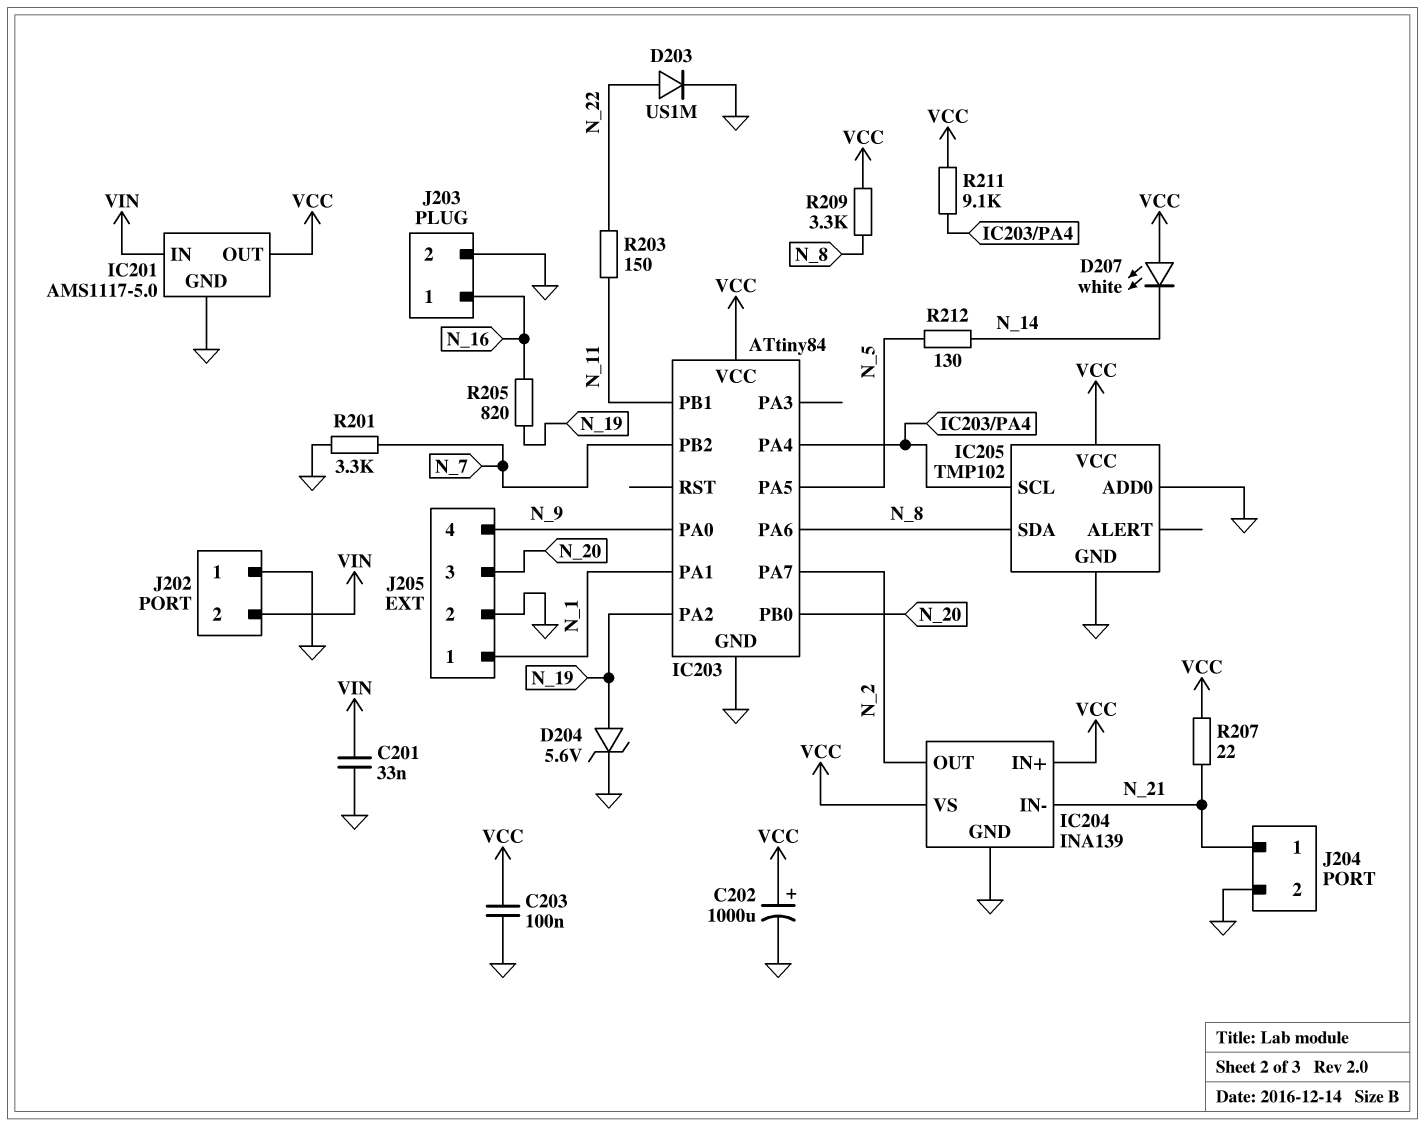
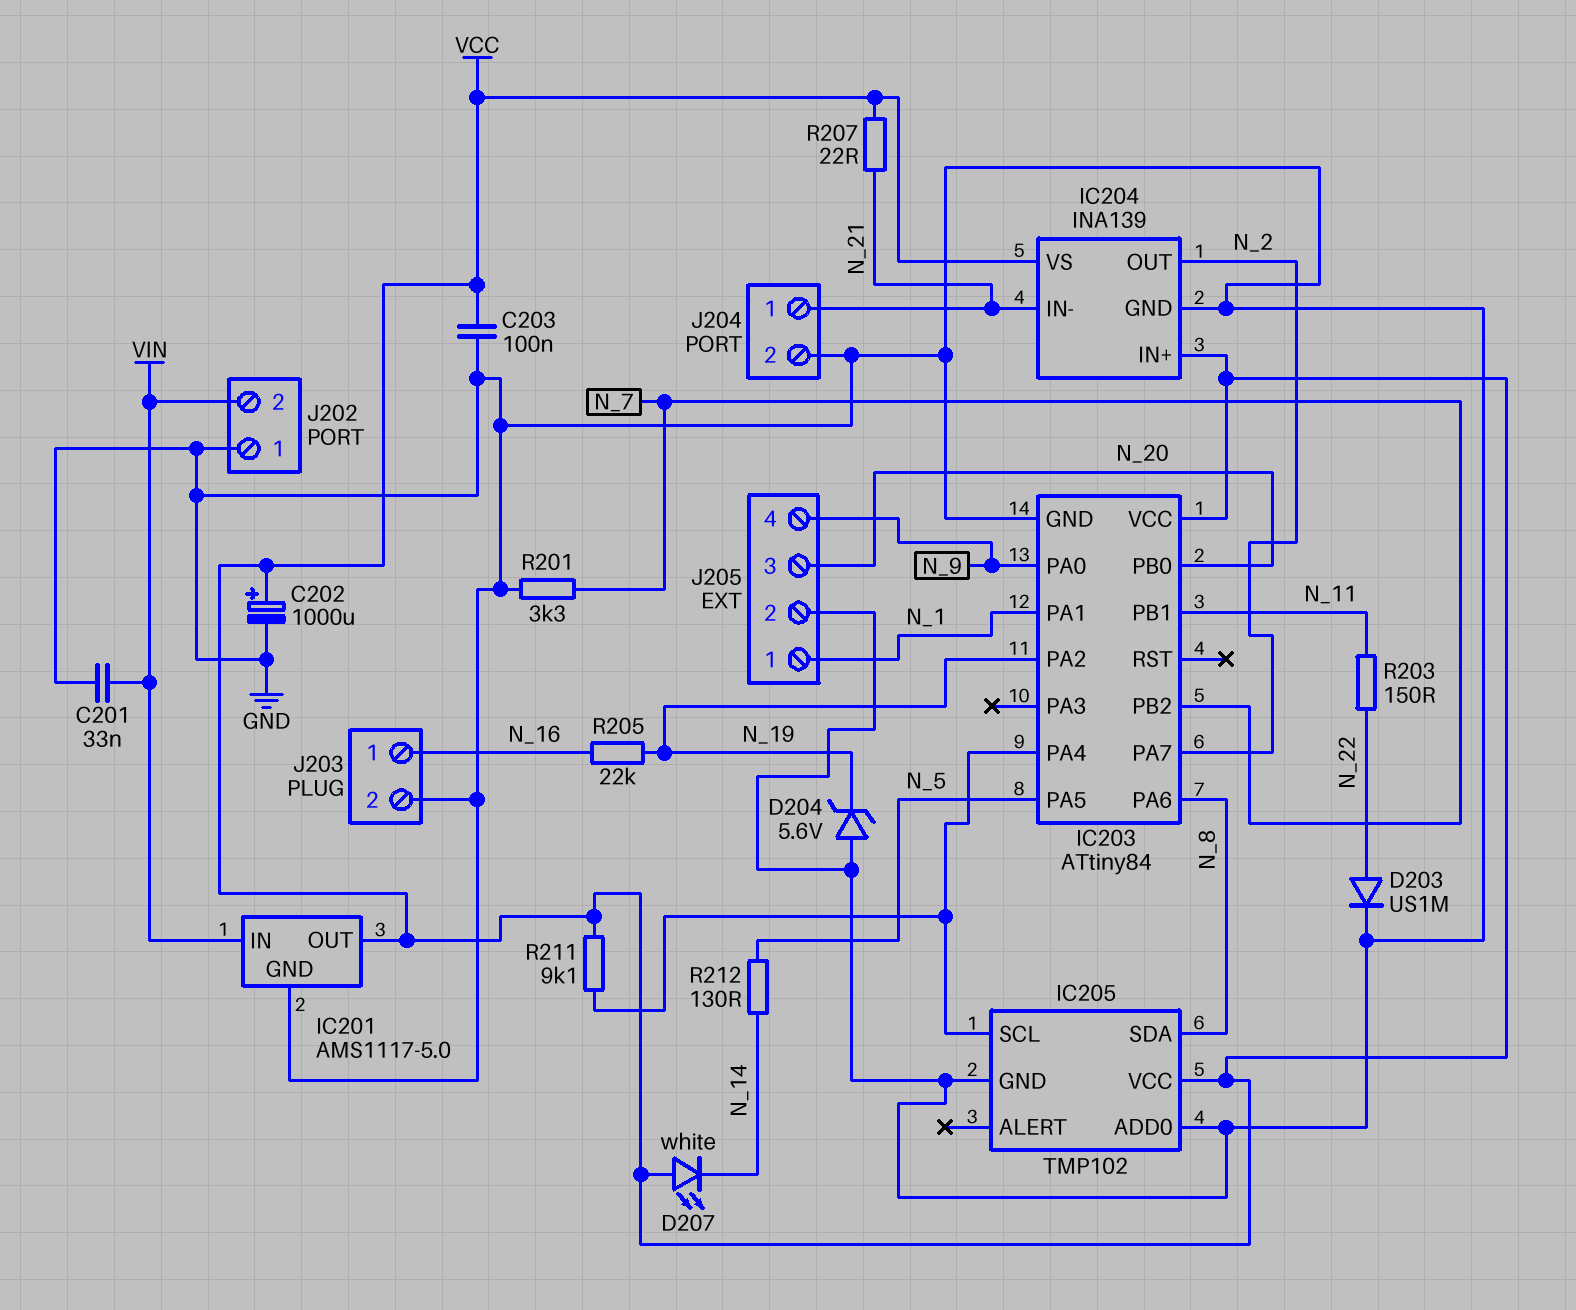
D204: zener 5.6V (A N_19, K GND) -> zener 5.6V (A GND, K N_19)
R205: 820 (N_16, N_19) -> 22k (N_16, N_19)
R209: 3.3k (N_8, VCC) -> none

